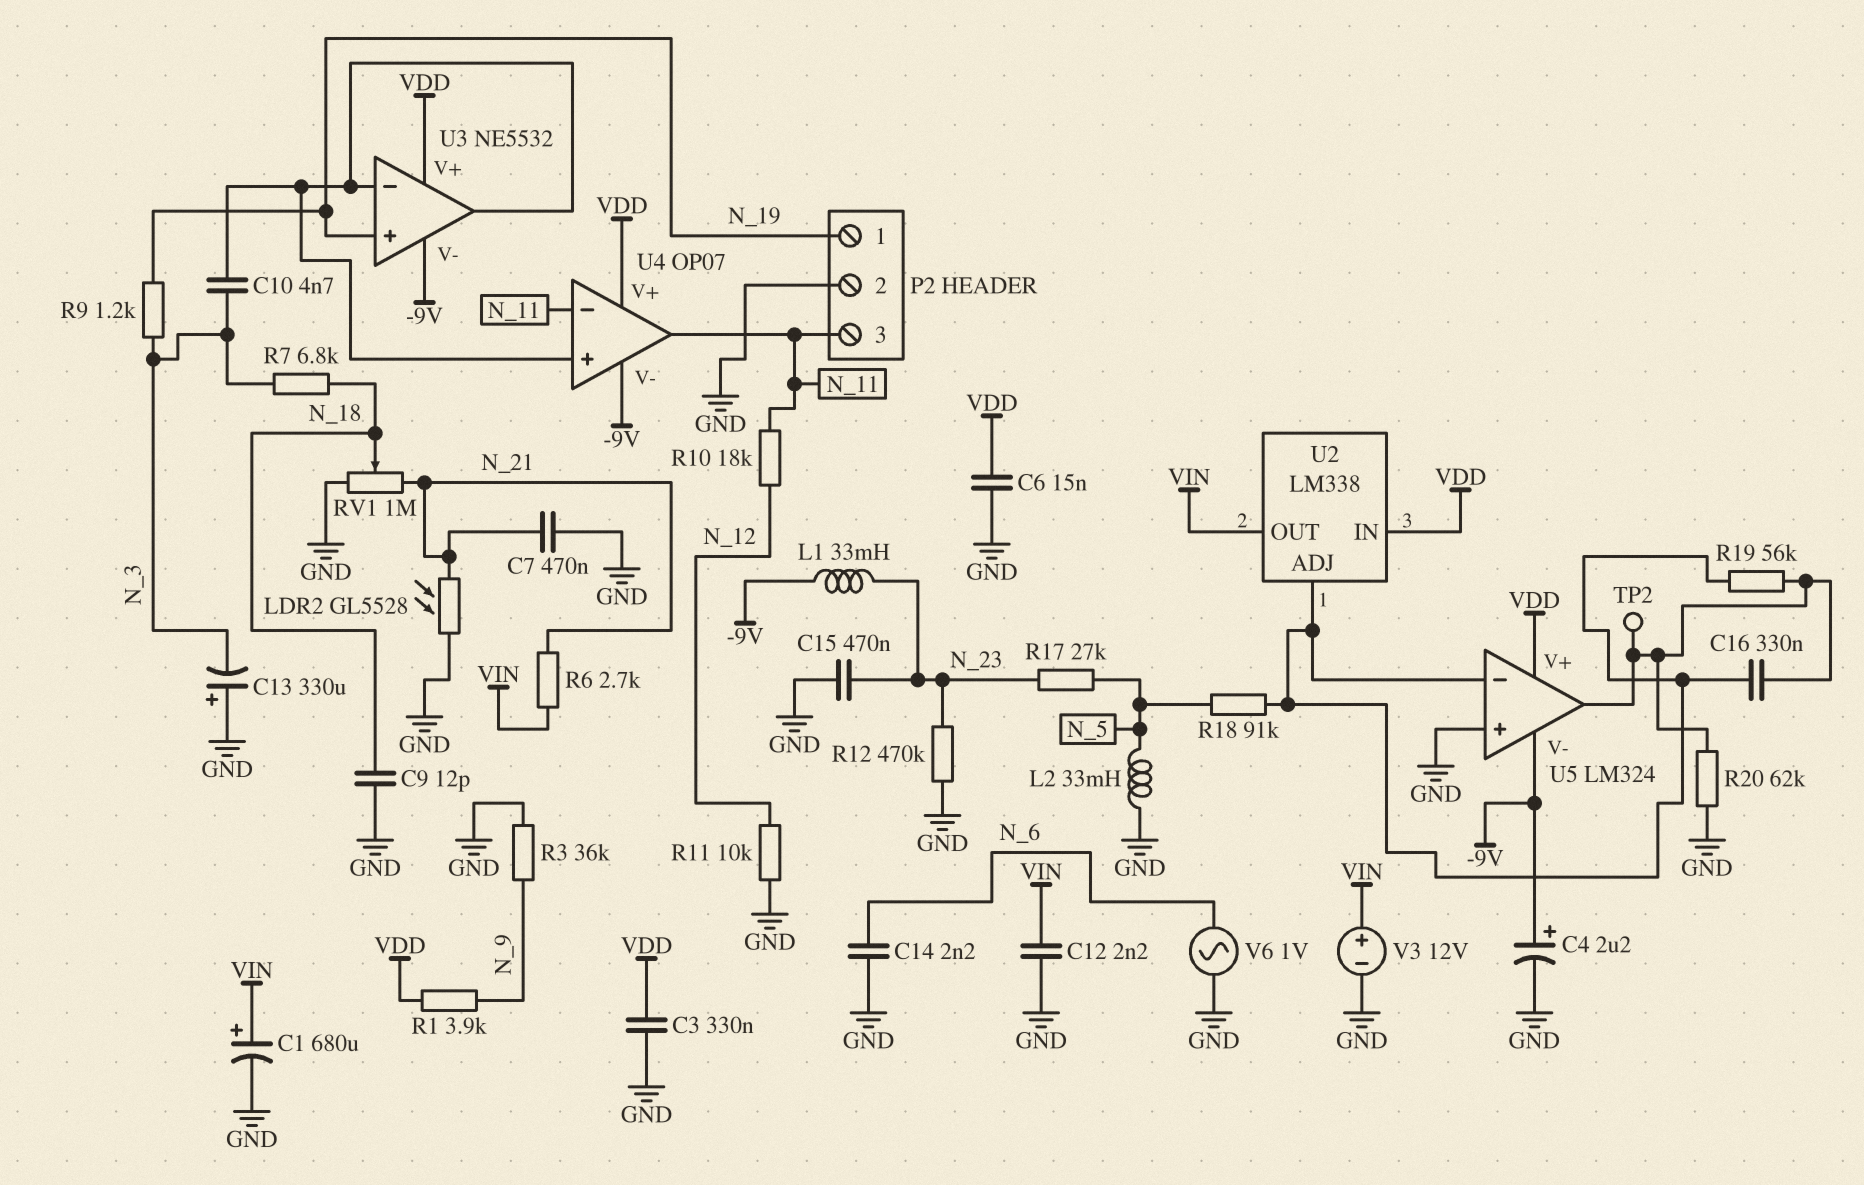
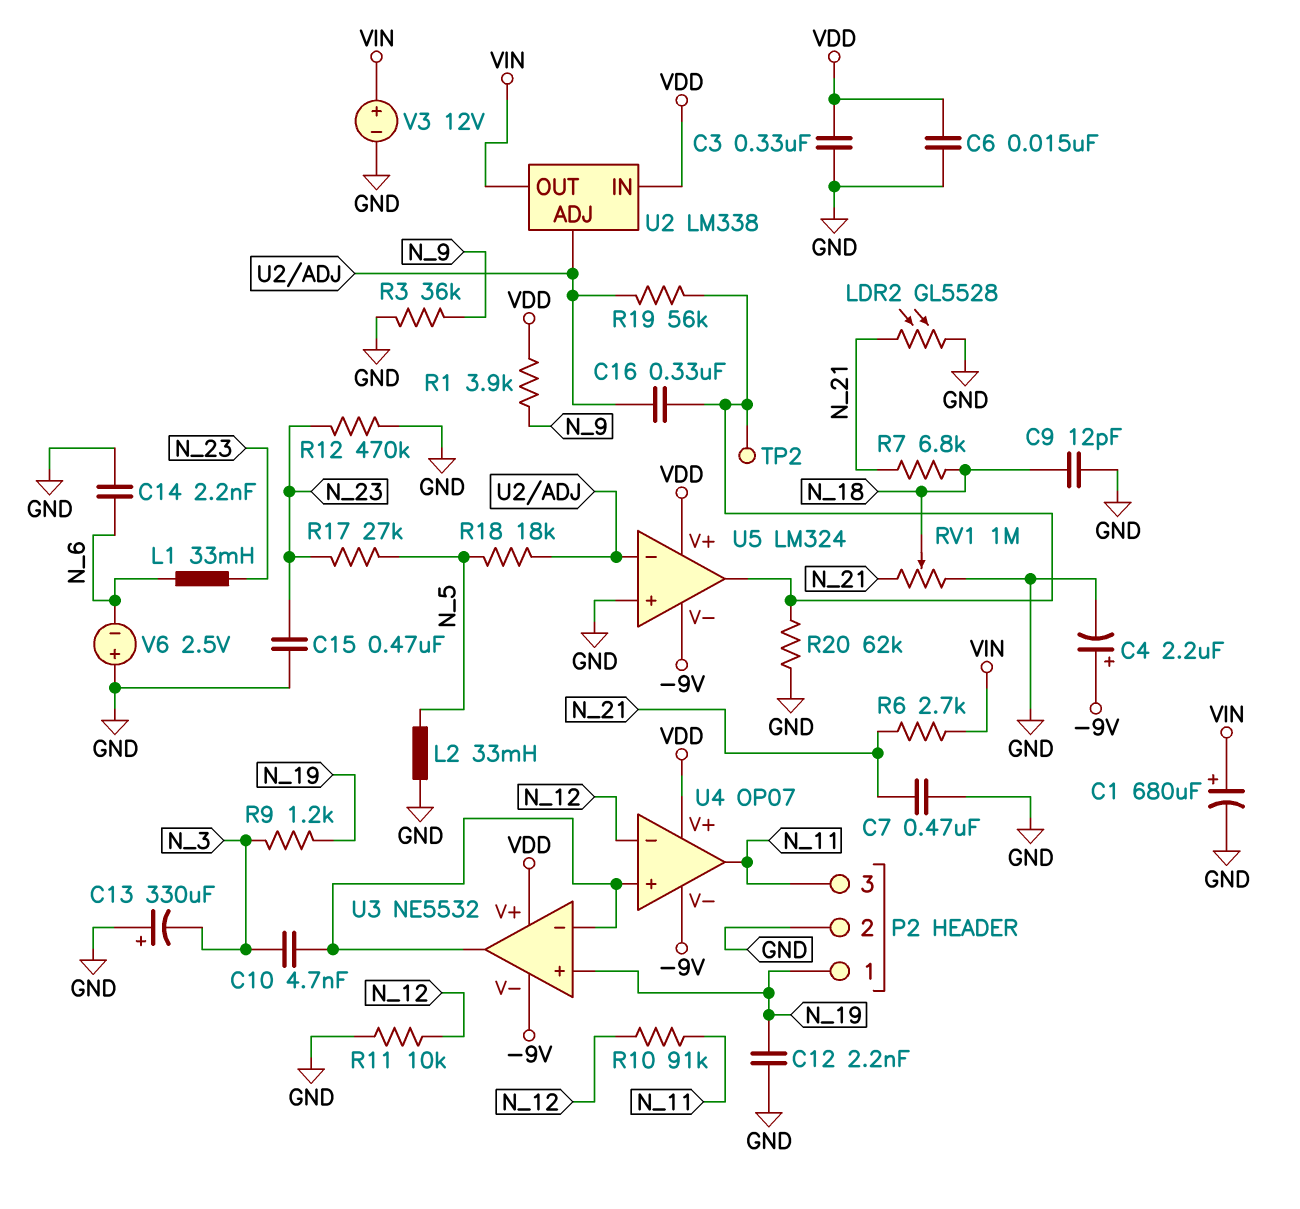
C12: 2.2nF (GND, VIN) -> 2.2nF (GND, N_19)
L1: 33mH (-9V, N_23) -> 33mH (N_6, N_23)
R7: 6.8k (N_3, N_18) -> 6.8k (N_18, N_21)
R10: 18k (N_11, N_12) -> 91k (N_11, N_12)
R18: 91k (N_5, U2/ADJ) -> 18k (N_5, U2/ADJ)
U4 pin in-: N_11 -> N_12
V6: AC 1V (GND, N_6) -> 2.5V (plus GND, minus N_6)

